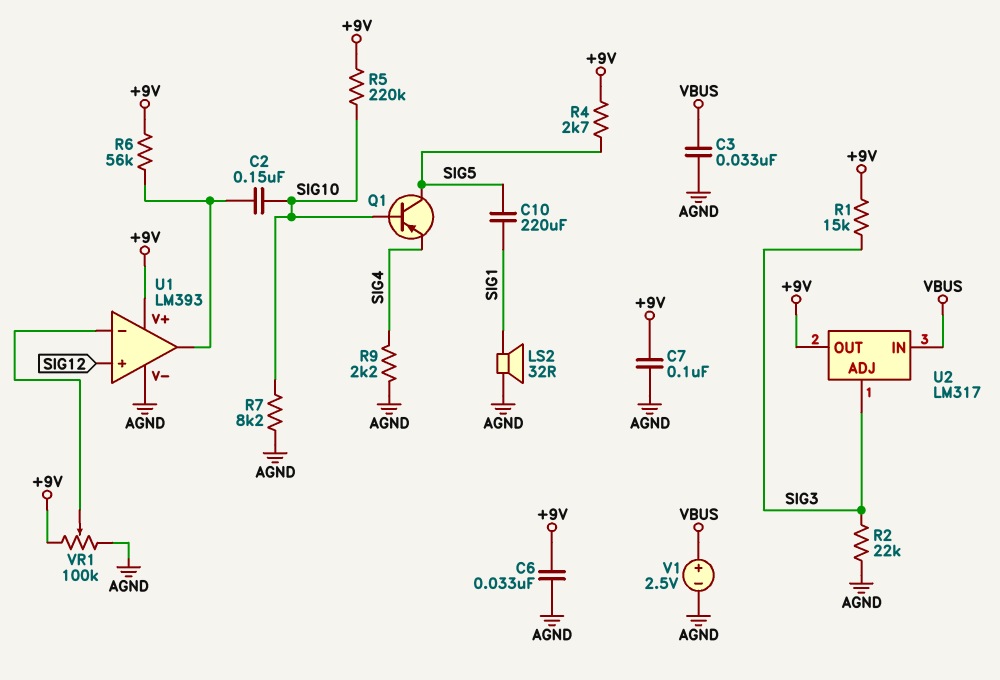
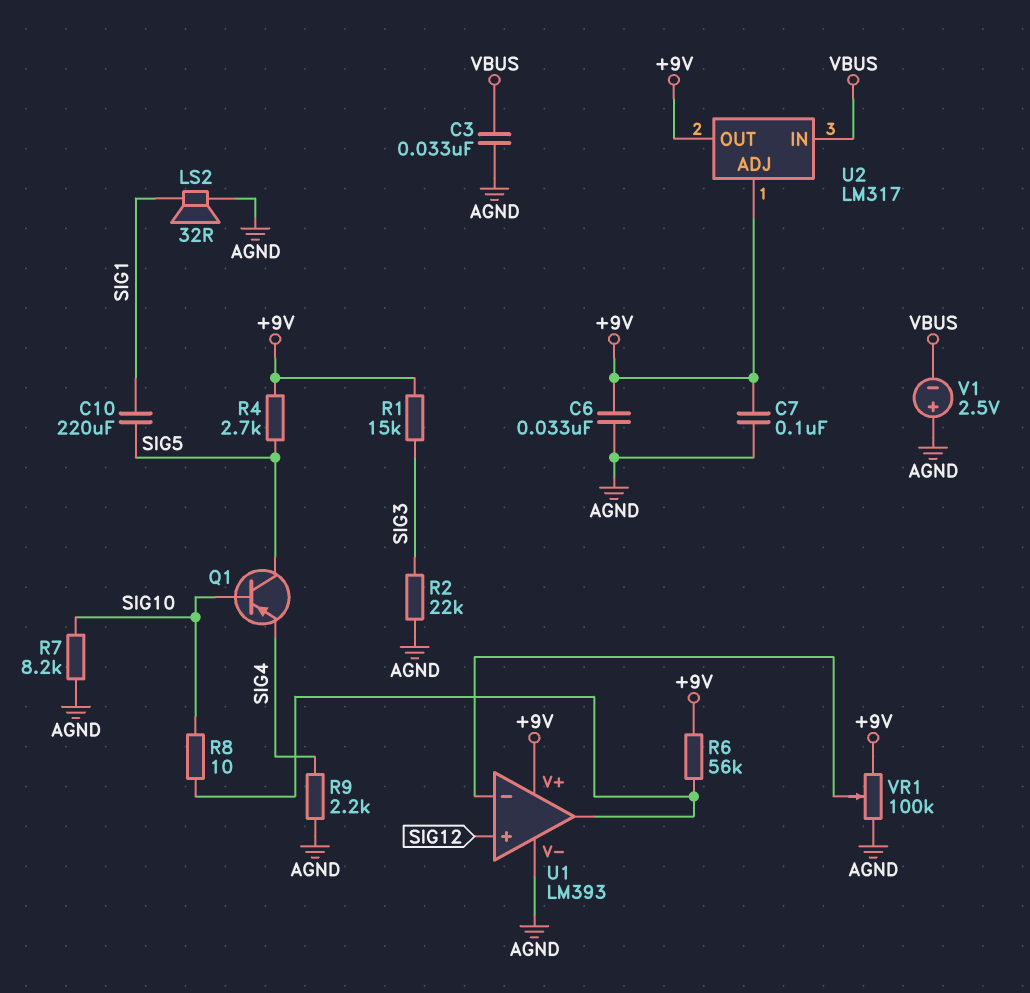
C2: 150nF (SIG10, U1/out) -> none
R5: 220k (+9V, SIG10) -> none
R8: none -> 10 (SIG10, U1/out)
U2 pin ADJ: SIG3 -> +9V
V1: 2.5V (plus VBUS, minus AGND) -> 2.5V (plus AGND, minus VBUS)

